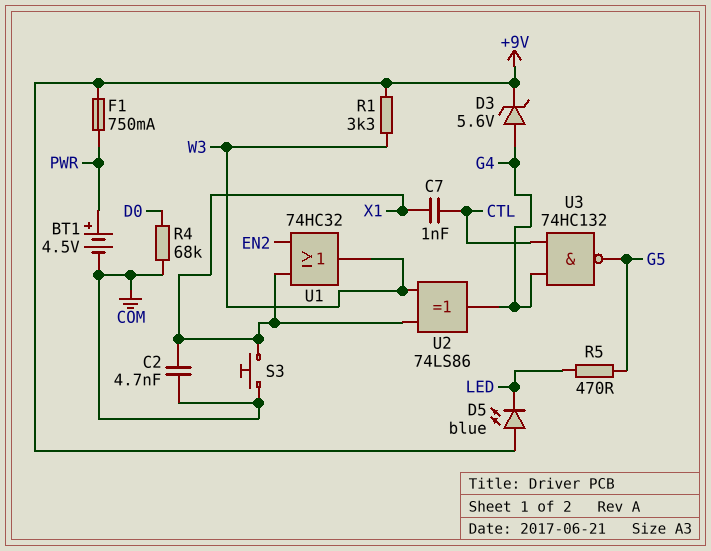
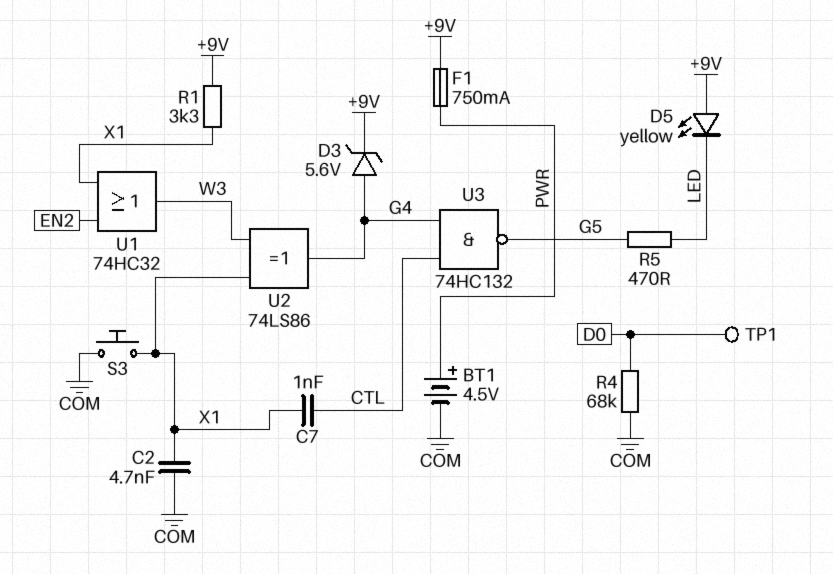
D5: LED blue (A +9V, K LED) -> LED yellow (A +9V, K LED)
R1: 3.3k (+9V, W3) -> 3.3k (+9V, X1)
TP1: none -> test point (D0)

